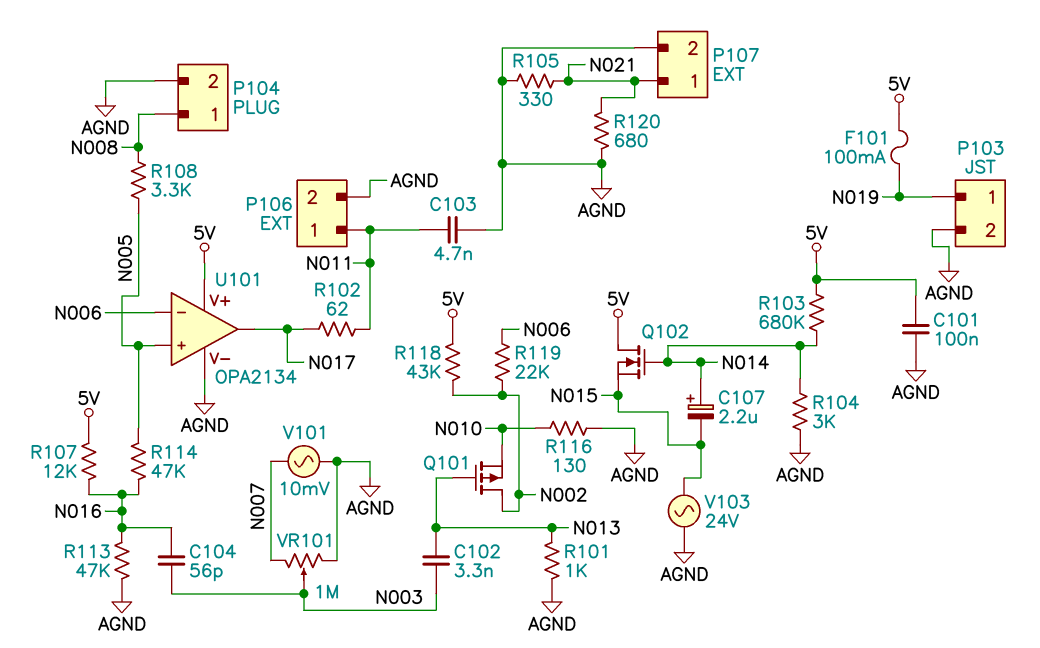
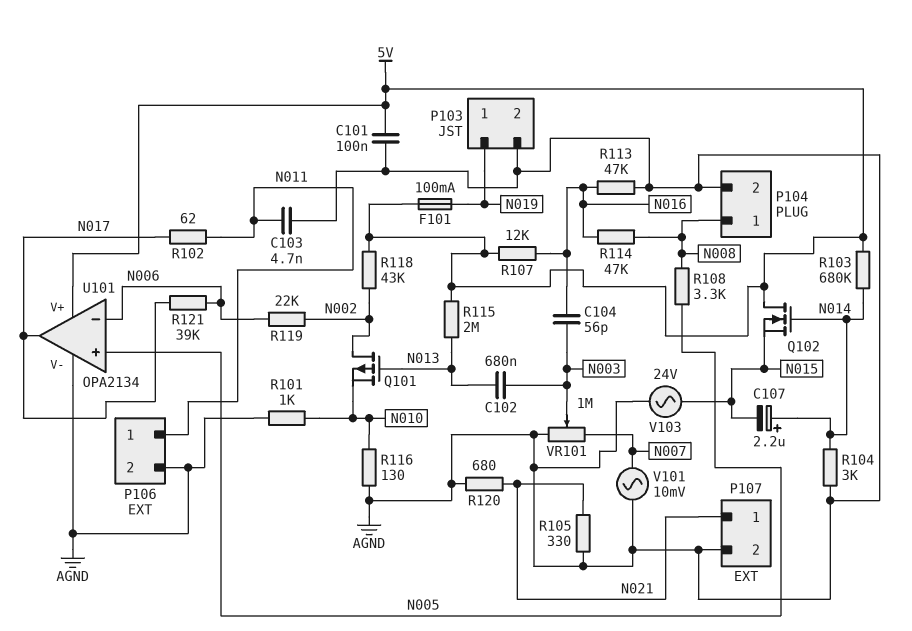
C102: 3.3nF (N003, N013) -> 680nF (N003, N013)
R101: 1k (AGND, N013) -> 1k (AGND, N010)
R114: 47k (N005, N016) -> 47k (N008, N016)
R115: none -> 2M (5V, N013)
R121: none -> 39k (N006, N017)

